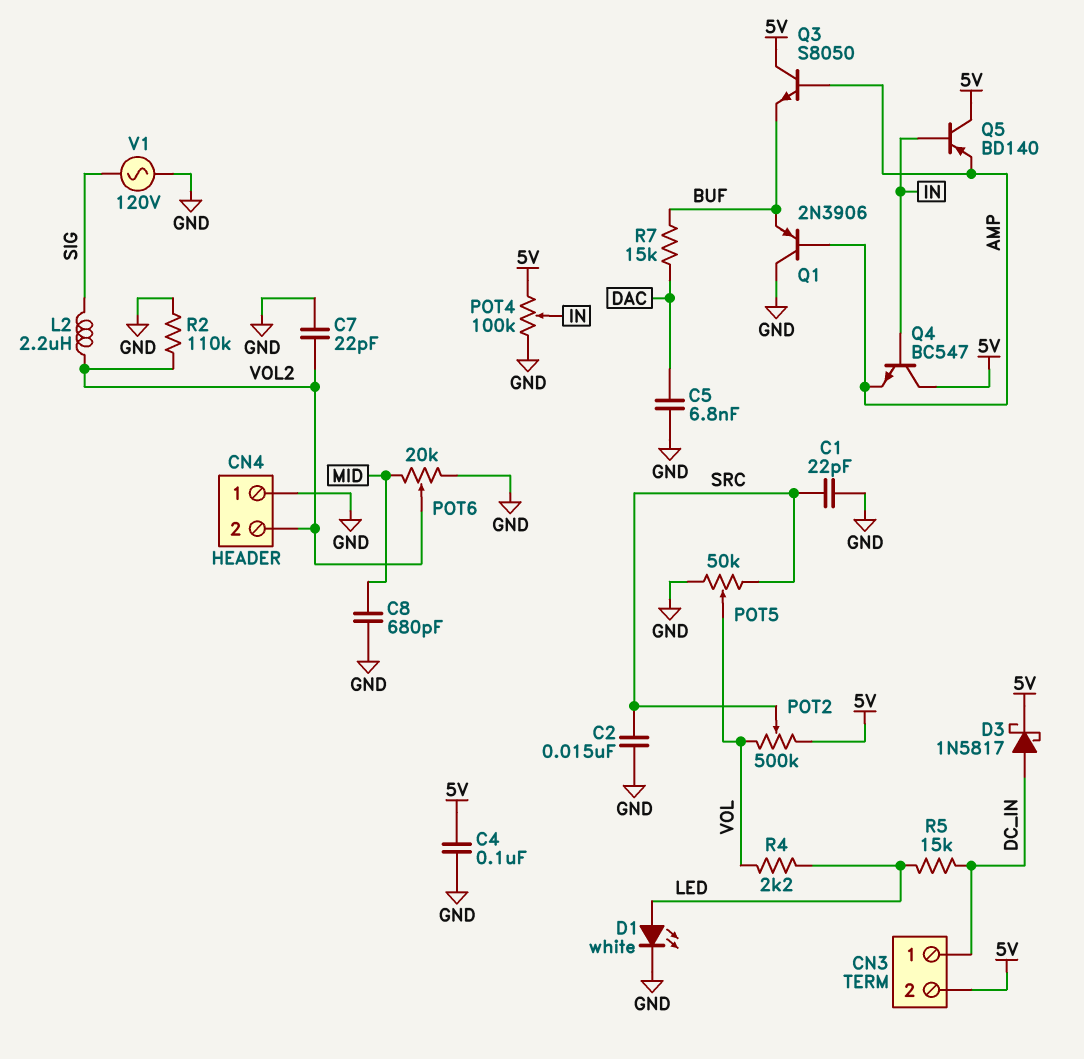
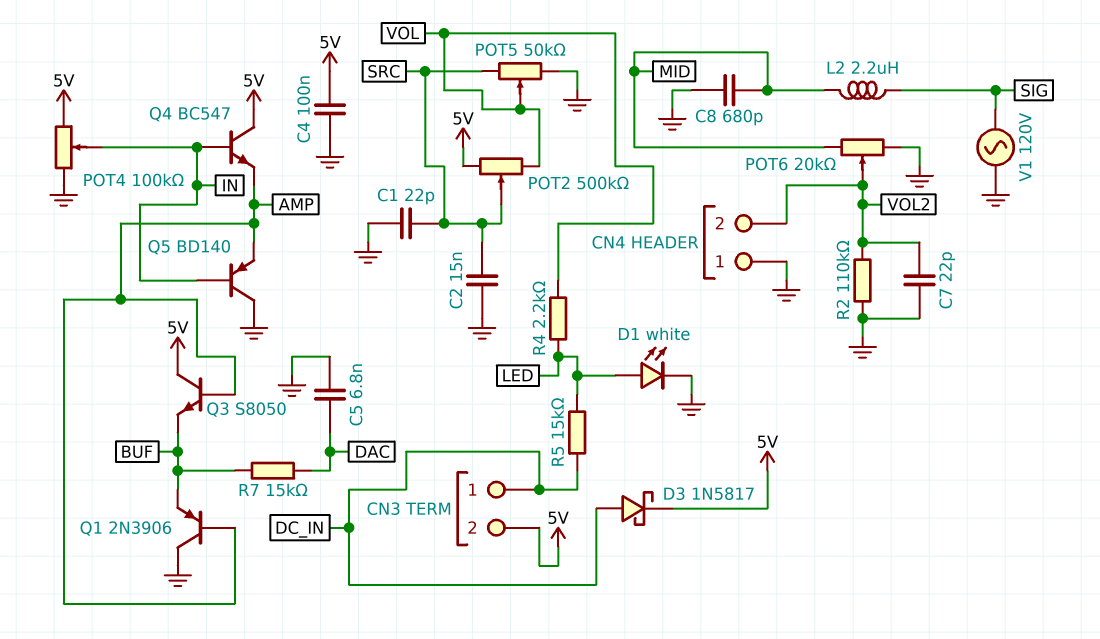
L2: 2.2uH (SIG, VOL2) -> 2.2uH (MID, SIG)
Q5: PNP BD140 (B IN, C 5V, E AMP) -> PNP BD140 (B IN, C GND, E AMP)

